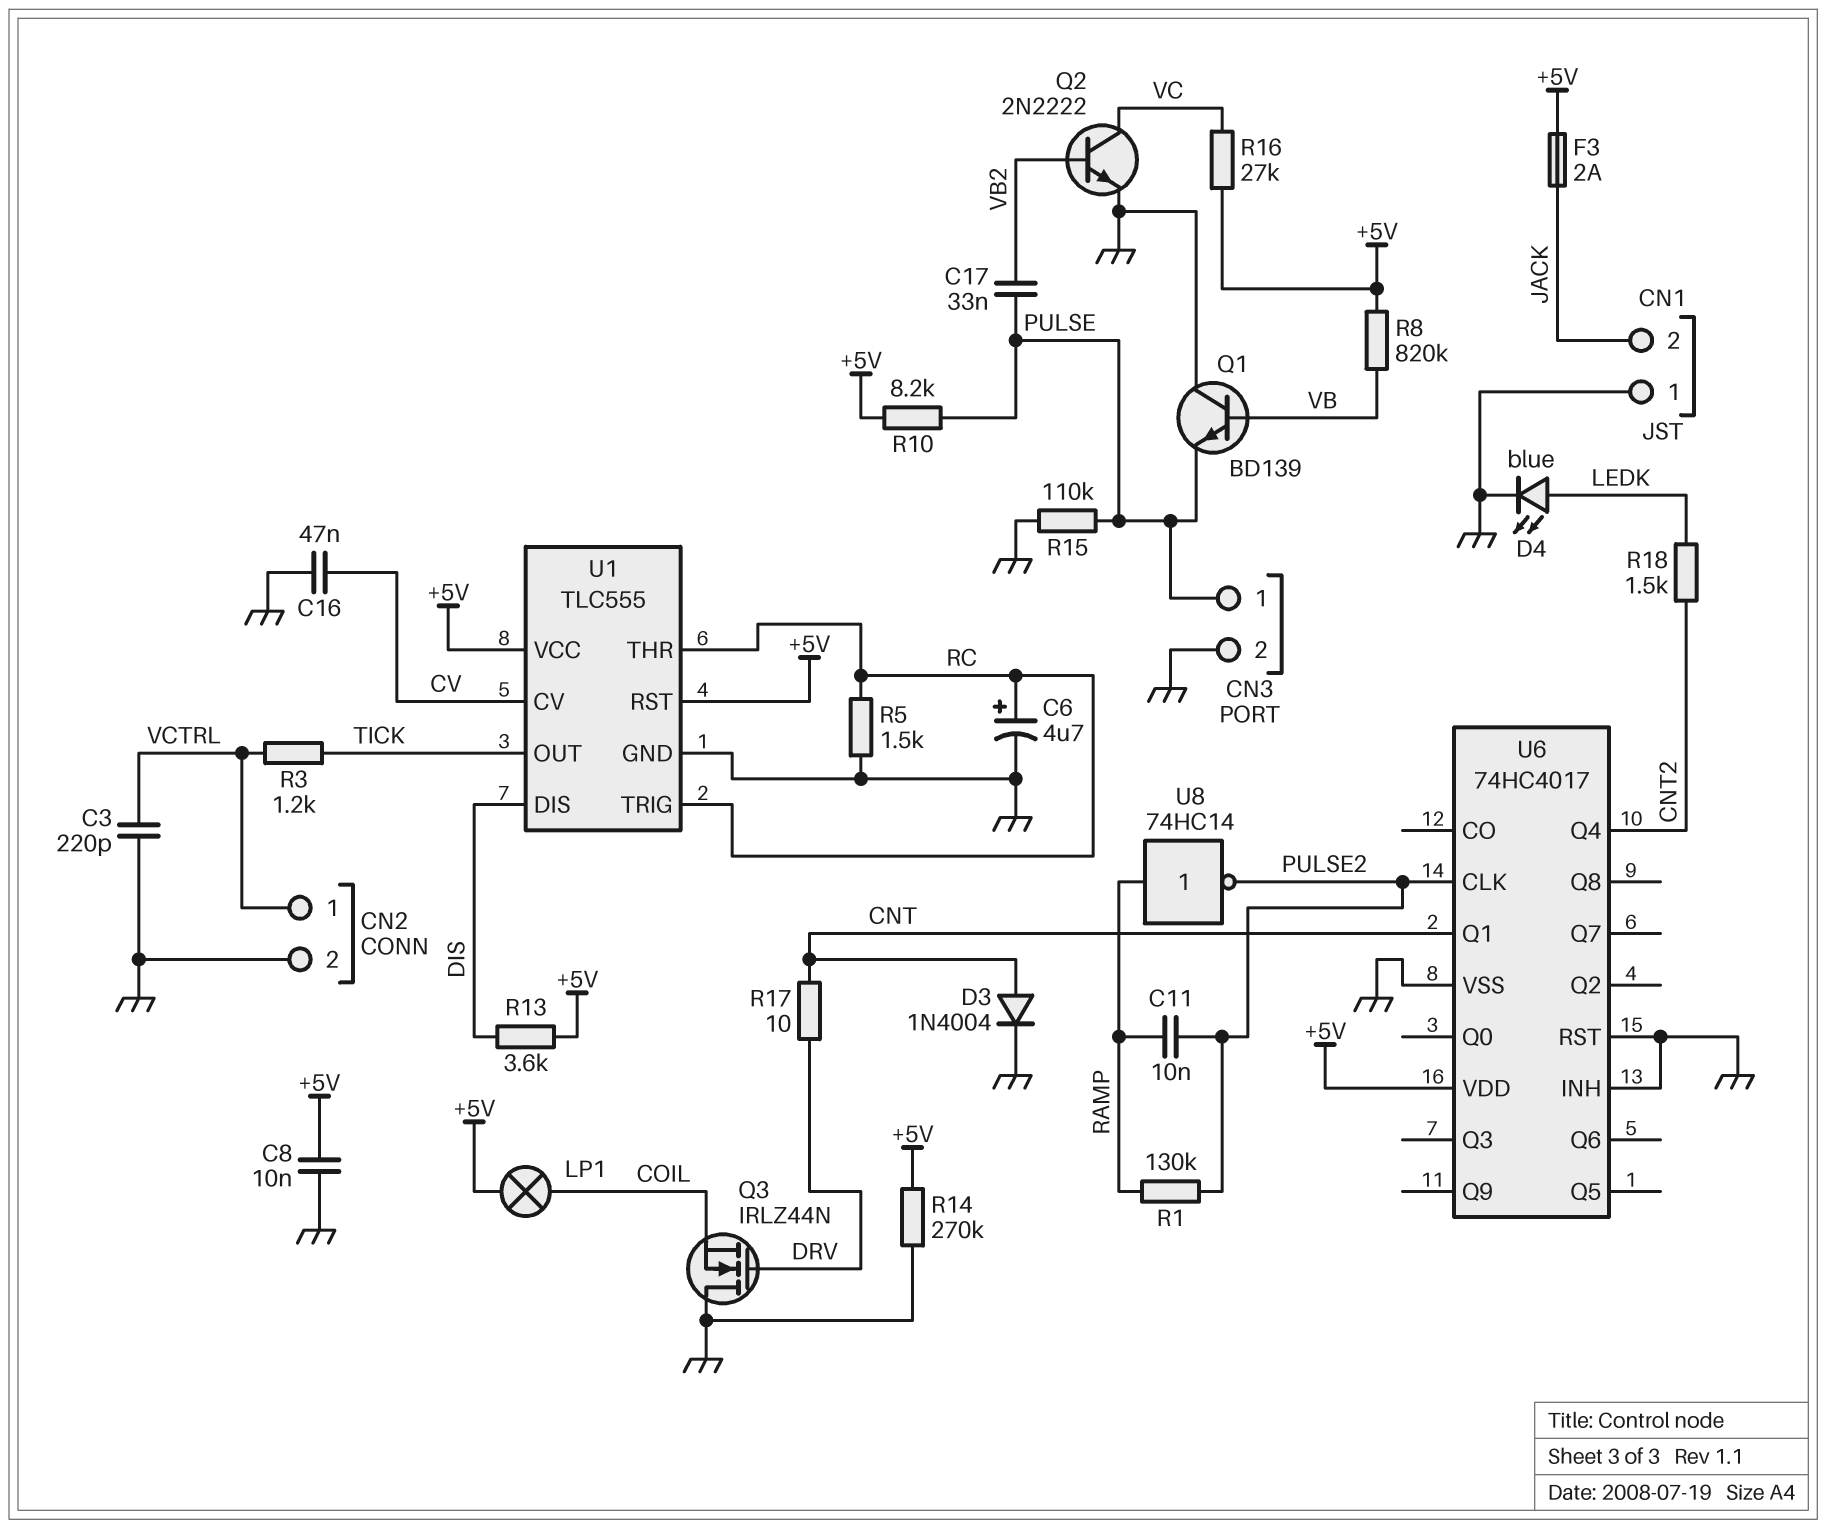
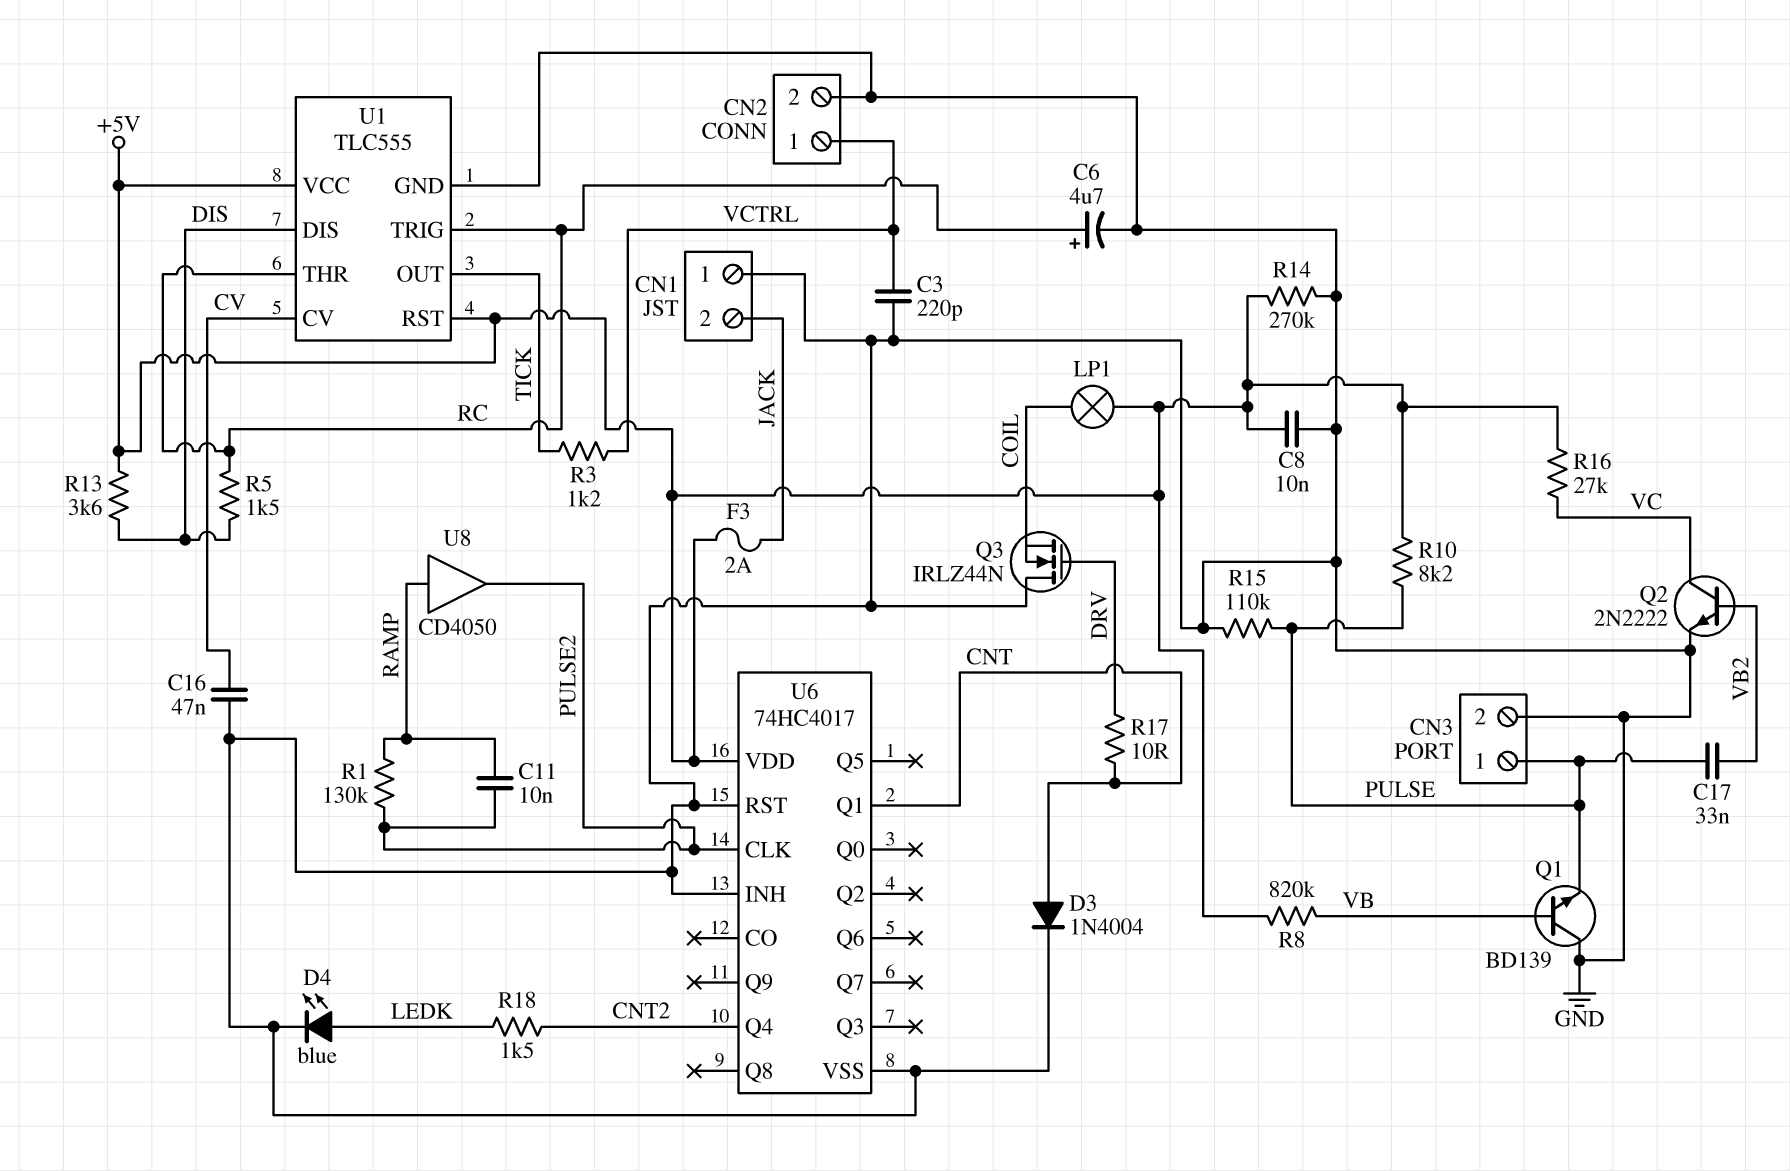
R5: 1.5k (GND, RC) -> 1.5k (DIS, RC)
U8: NOT 74HC14 (in RAMP, out PULSE2) -> buffer CD4050 (in RAMP, out PULSE2)

